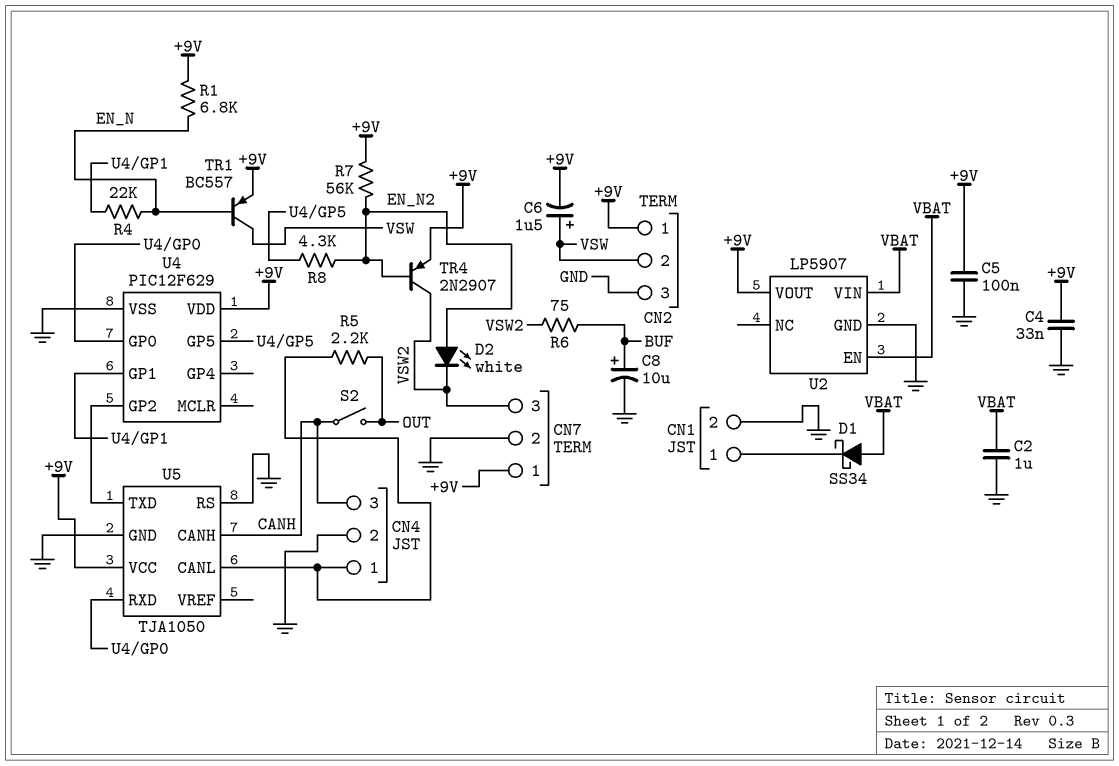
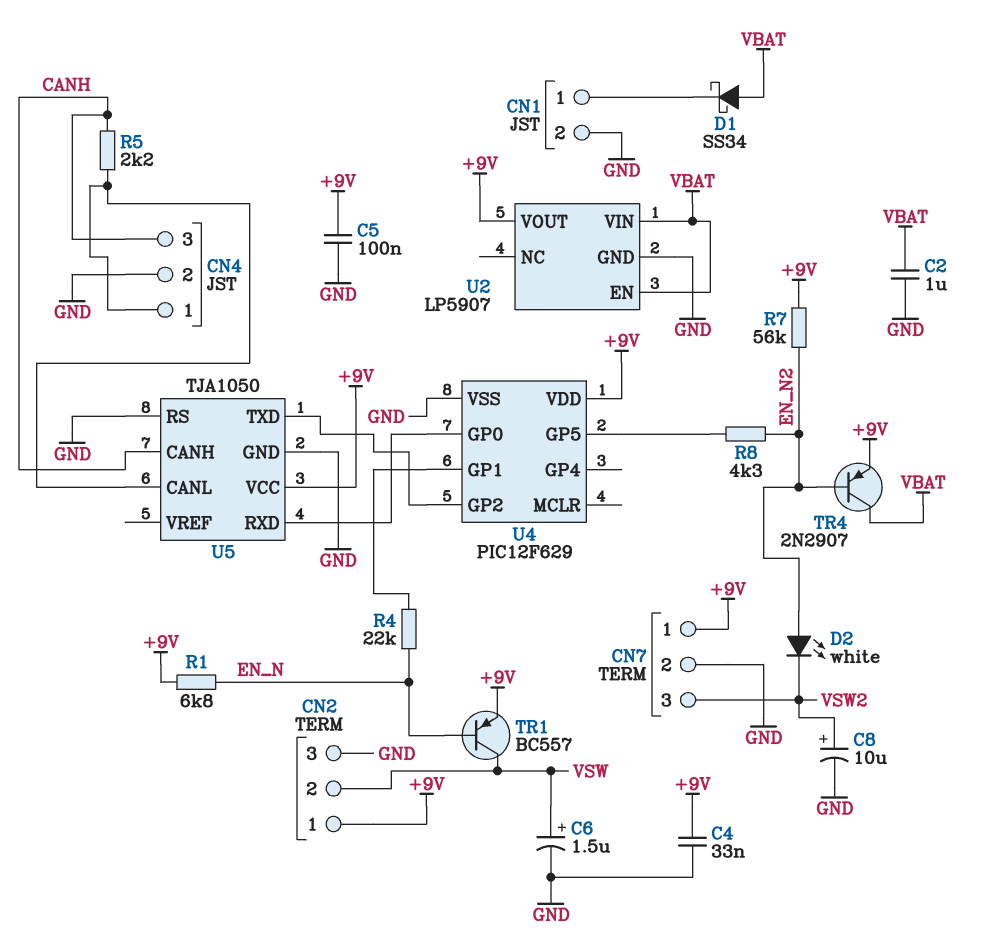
C6: 1.5uF (plus VSW, minus +9V) -> 1.5uF (plus VSW, minus GND)
C8: 10uF (plus BUF, minus GND) -> 10uF (plus VSW2, minus GND)
R5: 2.2k (CN4/1, OUT) -> 2.2k (CANH, CN4/1)
R6: 75 (BUF, VSW2) -> none
S2: switch (CANH, OUT) -> none
TR4: PNP 2N2907 (B EN_N2, C VSW2, E +9V) -> PNP 2N2907 (B EN_N2, C VBAT, E +9V)

